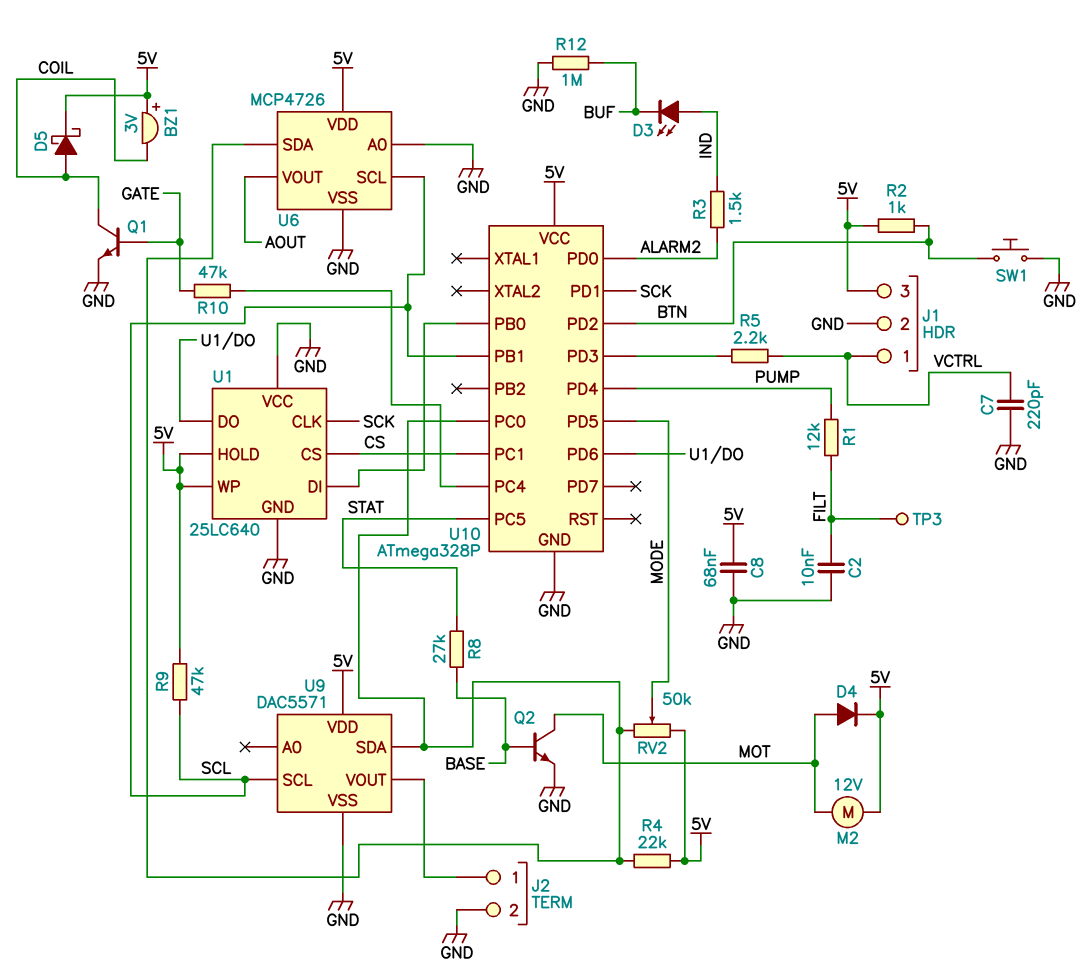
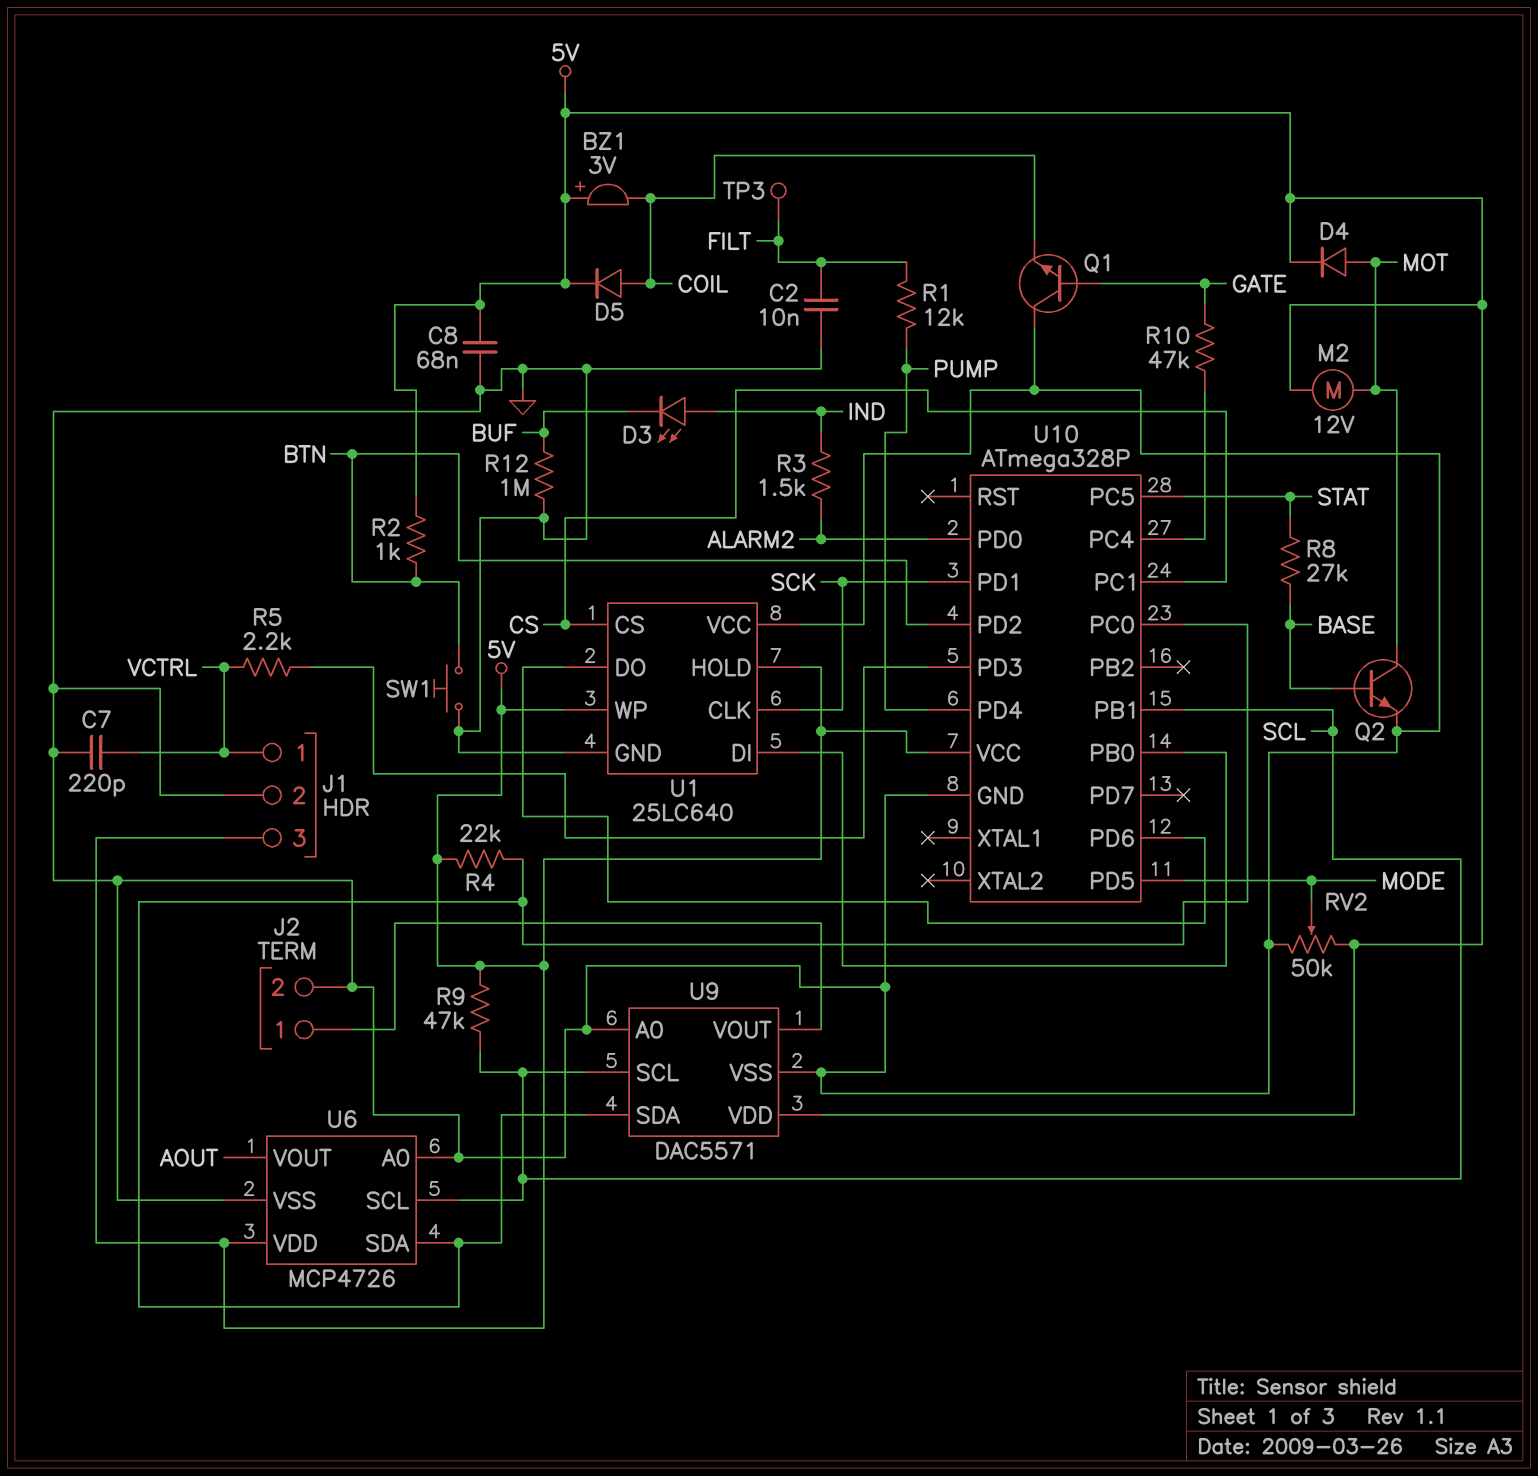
D5: schottky (A COIL, K 5V) -> diode (A COIL, K 5V)
Q1: NPN (B GATE, C COIL, E GND) -> NPN (B GATE, C GND, E COIL)
RV2: 50k (5V, U6/SDA, wiper MODE) -> 50k (5V, GND, wiper MODE)
U9 pin A0: none -> GND

